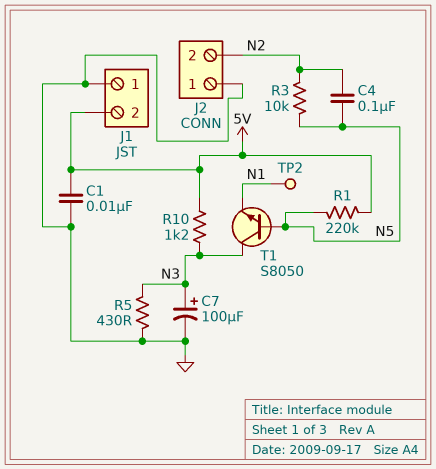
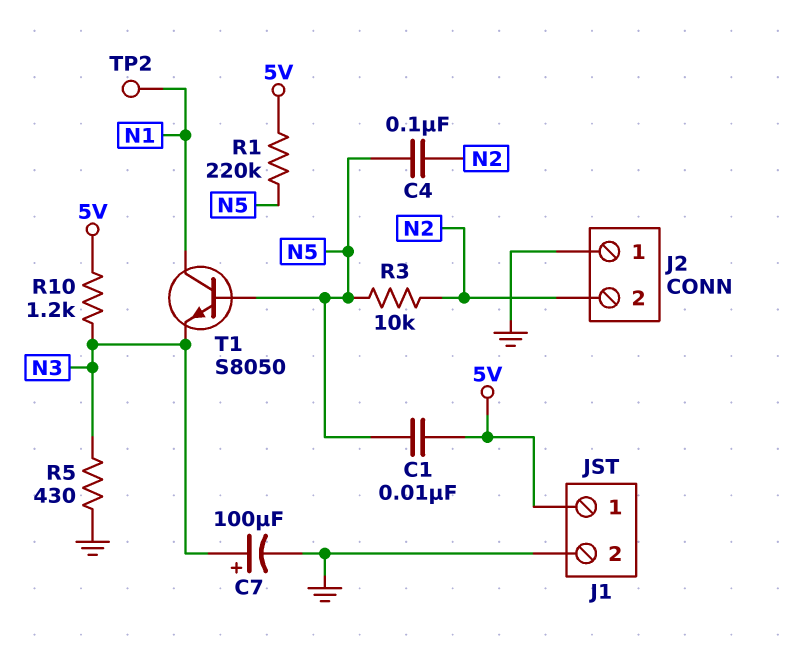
C1: 10nF (5V, GND) -> 10nF (5V, N5)
J1 pin 1: GND -> 5V
J1 pin 2: 5V -> GND
T1: NPN S8050 (B N5, C N3, E N1) -> NPN S8050 (B N5, C N1, E N3)

